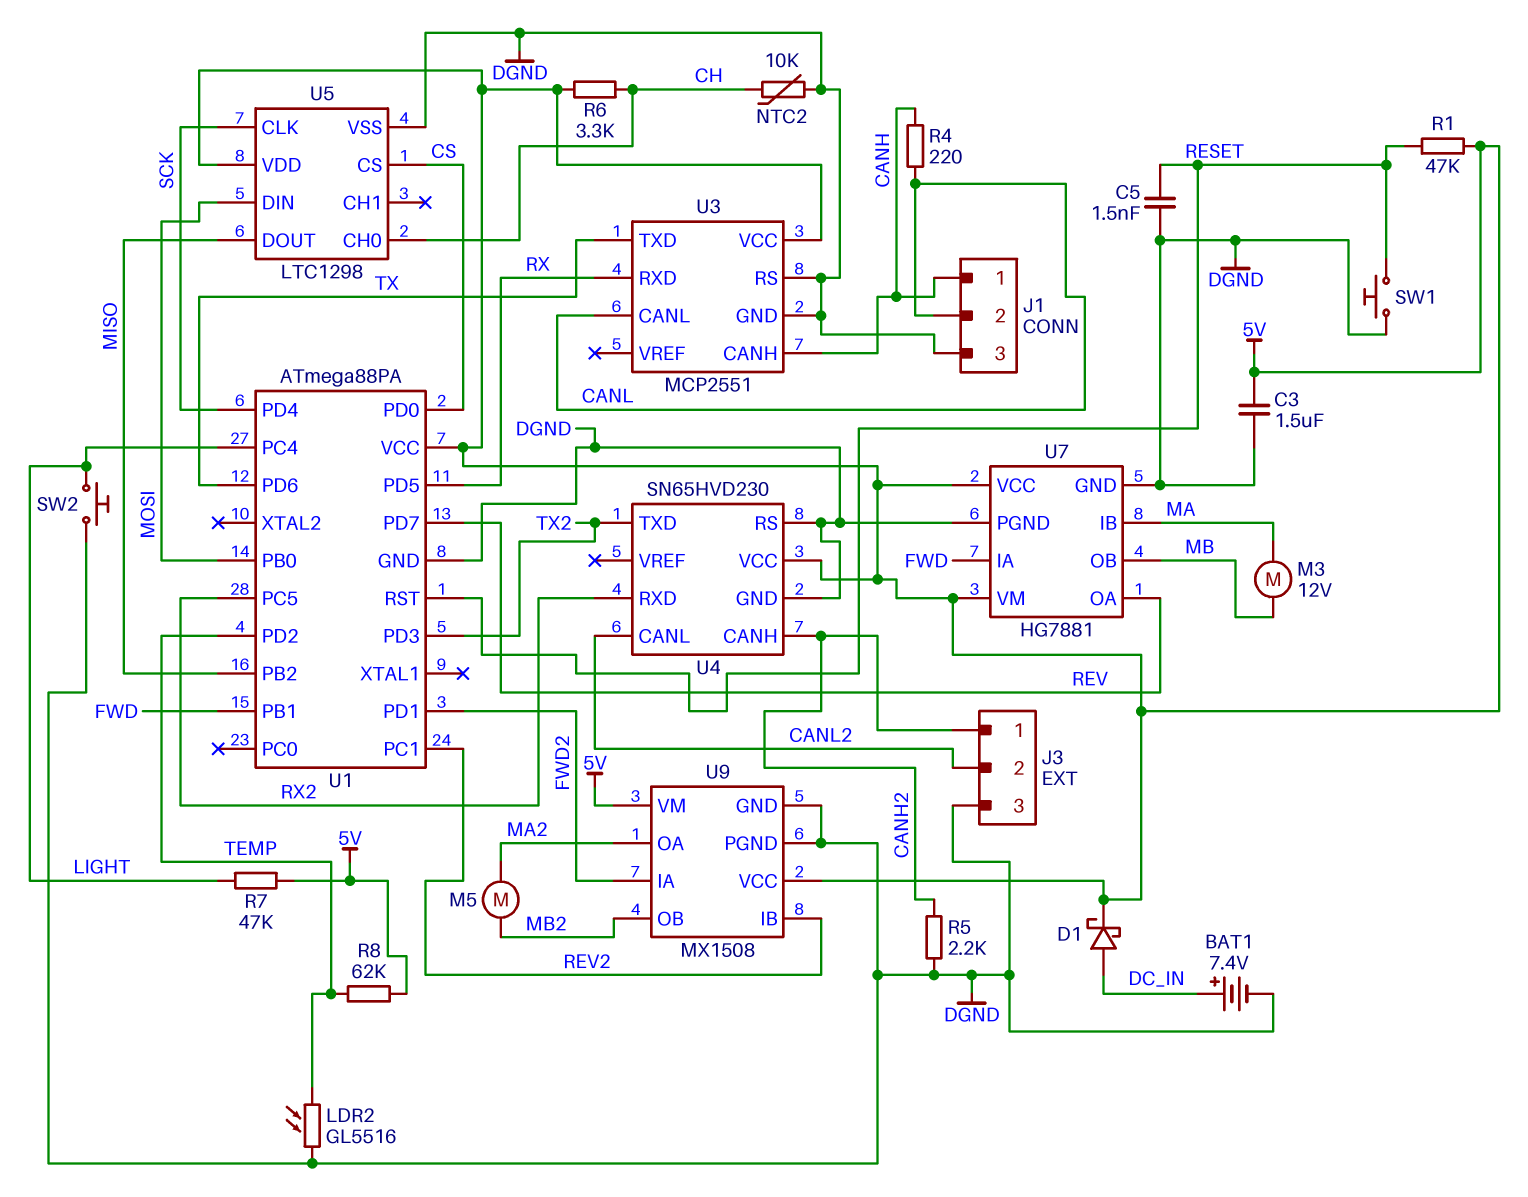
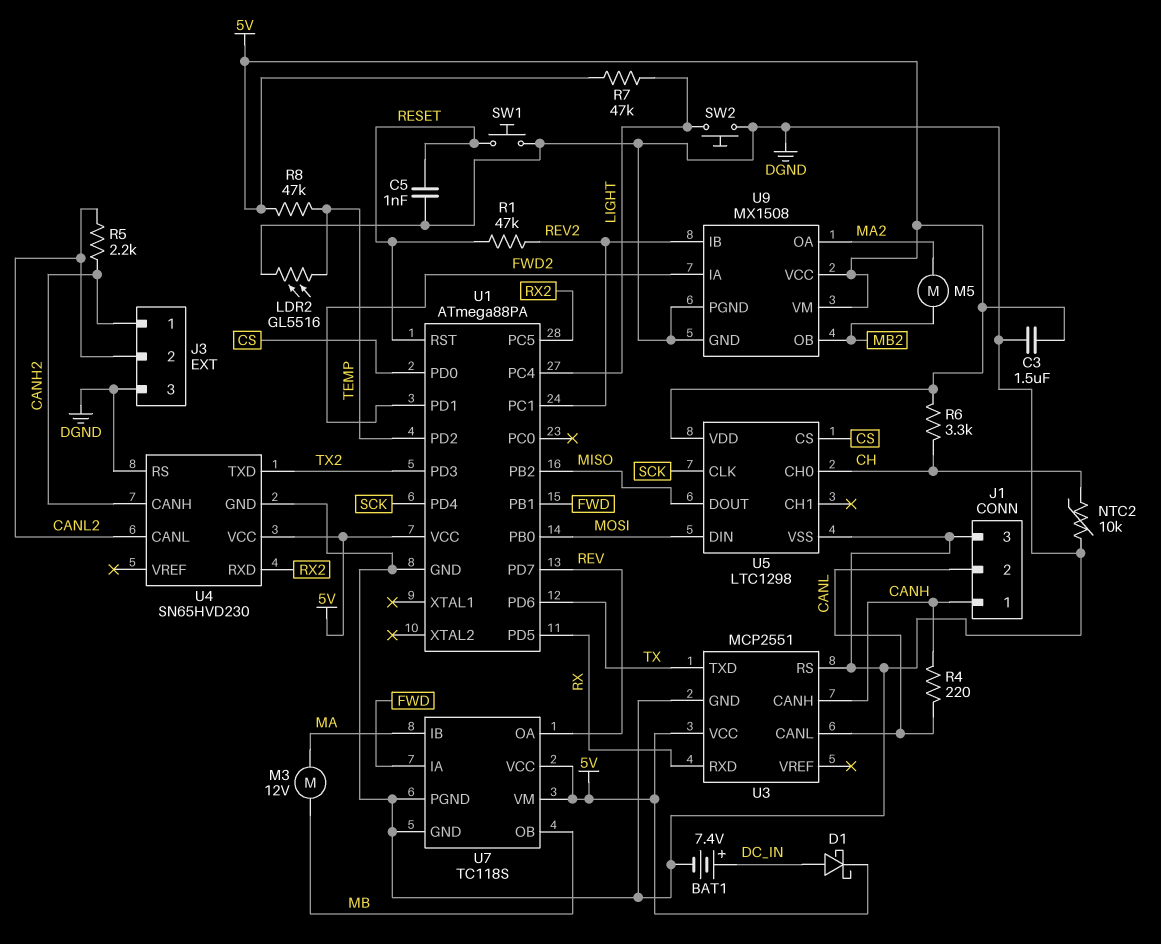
C5: 1.5nF (DGND, RESET) -> 1nF (DGND, RESET)
R1: 47k (5V, RESET) -> 47k (RESET, REV2)
R5: 2.2k (CANH2, DGND) -> 2.2k (CANH2, CANL2)
R8: 62k (5V, TEMP) -> 47k (5V, TEMP)
U7: HG7881 -> TC118S

